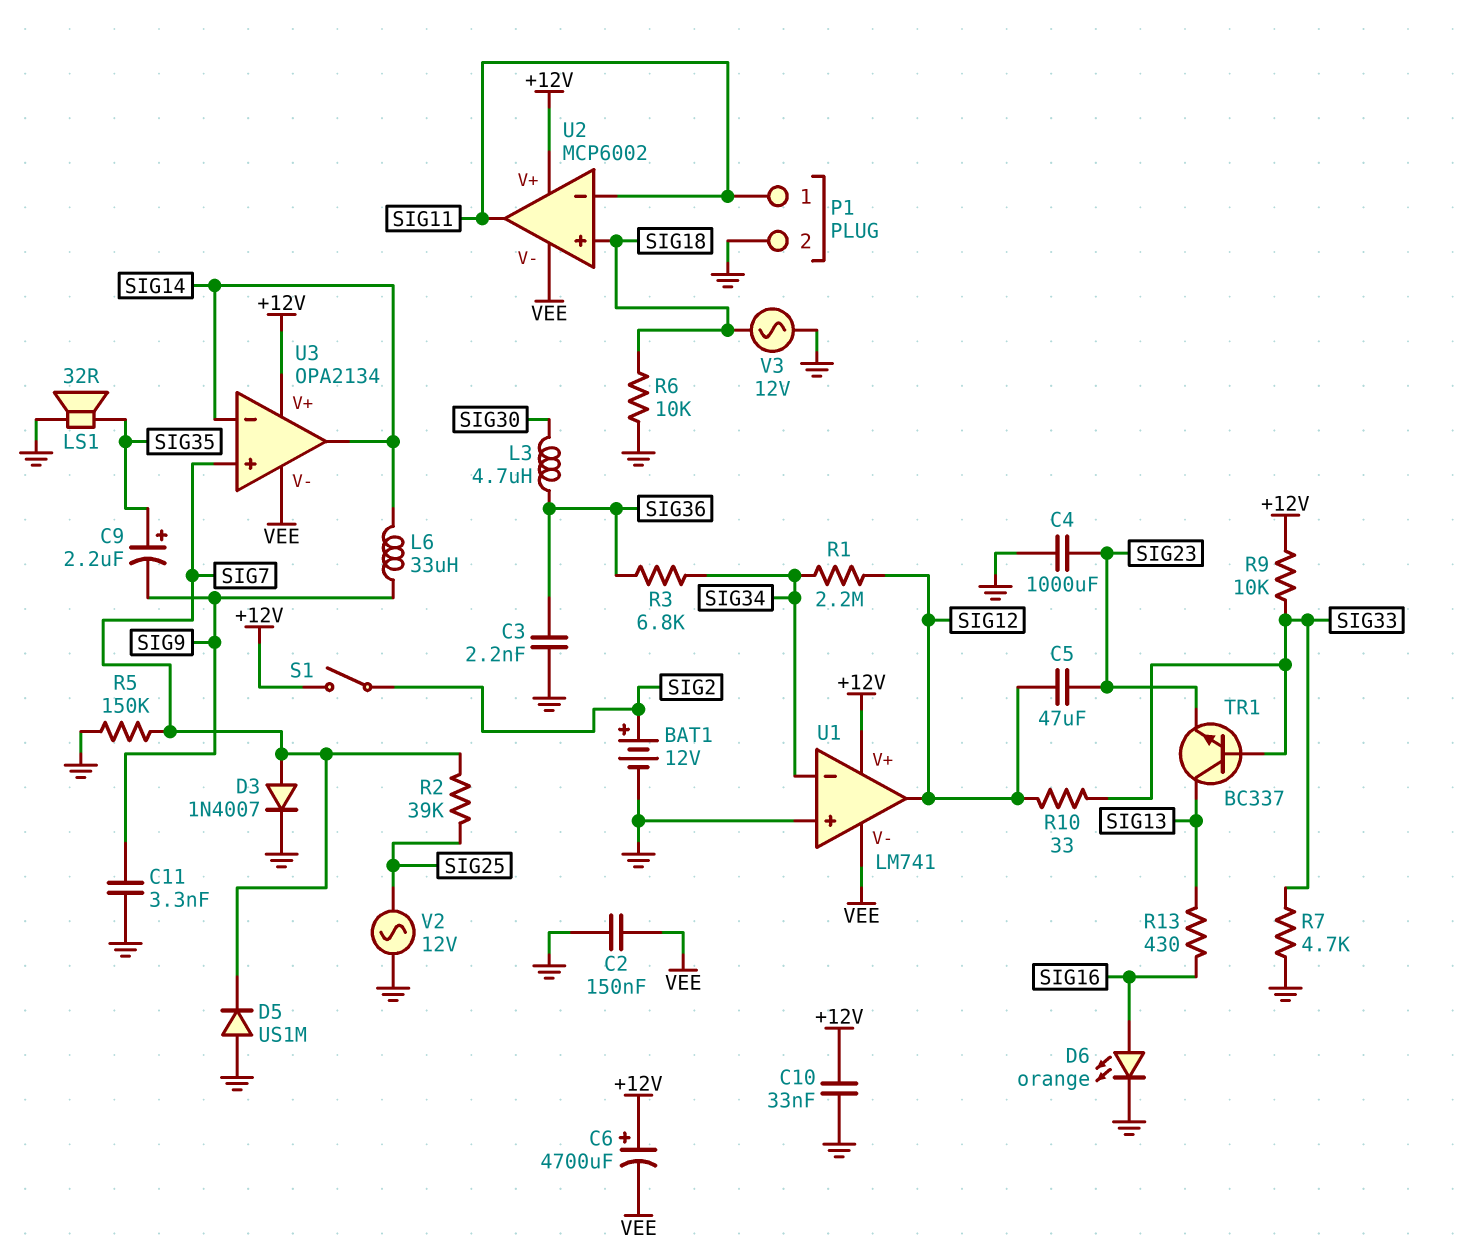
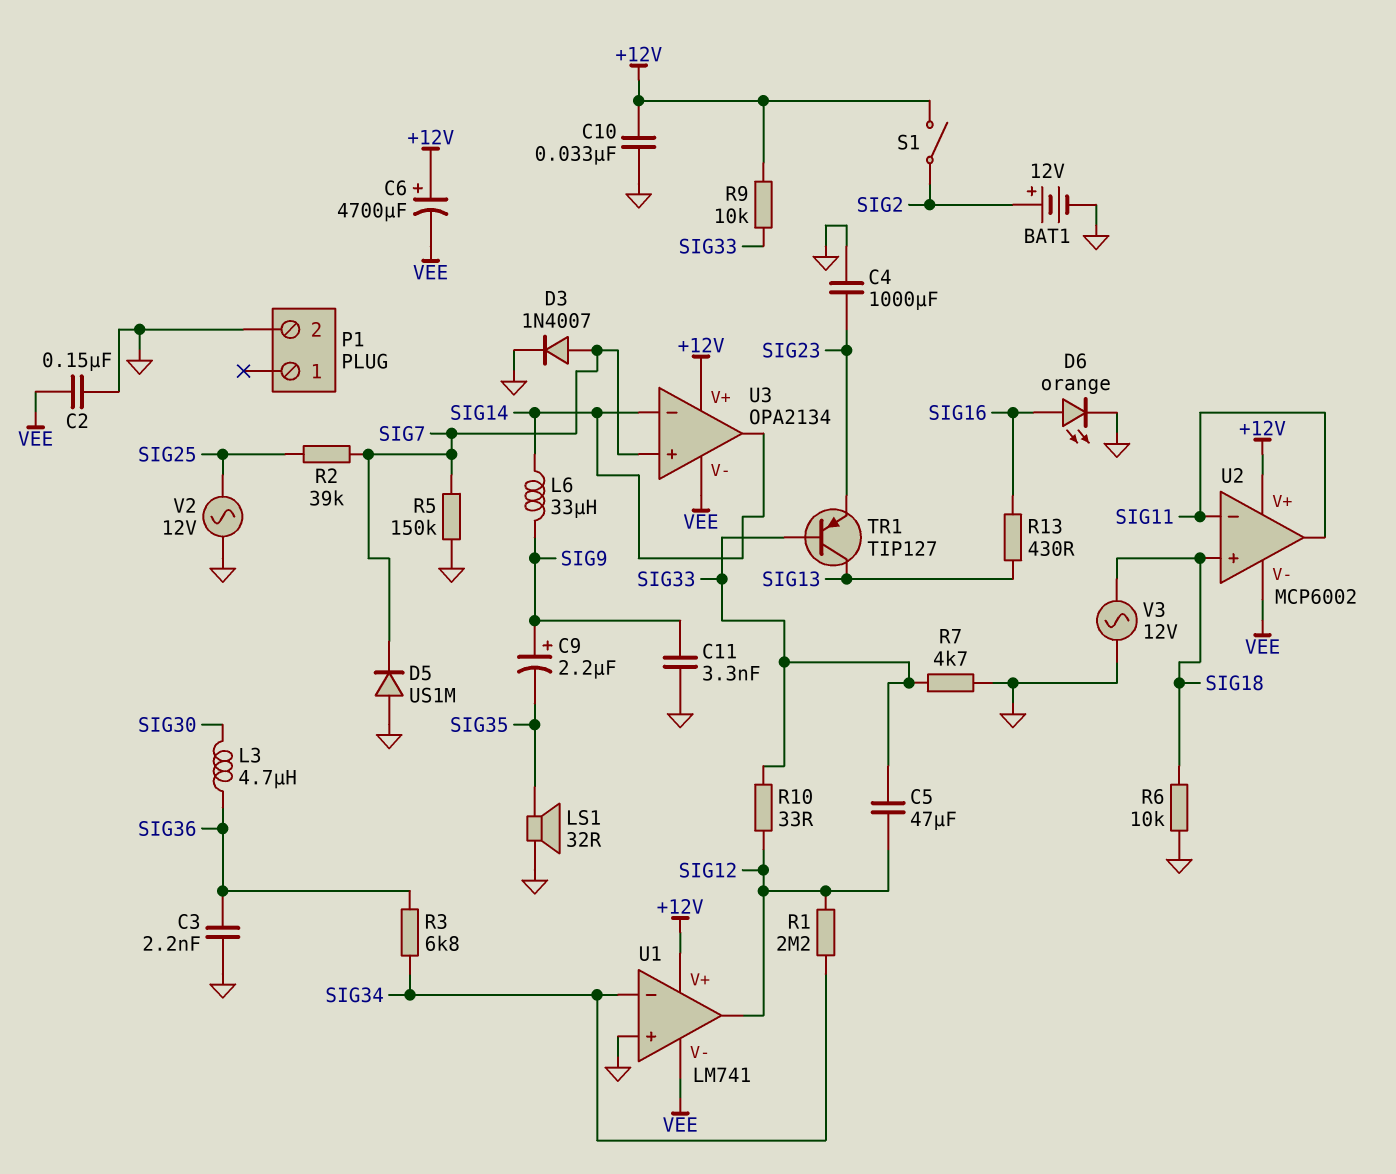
C5: 47uF (SIG12, SIG23) -> 47uF (SIG12, SIG33)
C9: 2.2uF (plus SIG35, minus SIG9) -> 2.2uF (plus SIG9, minus SIG35)
P1 pin 1: SIG11 -> none
TR1: NPN BC337 (B SIG33, C SIG13, E SIG23) -> PNP TIP127 (B SIG33, C SIG13, E SIG23)

